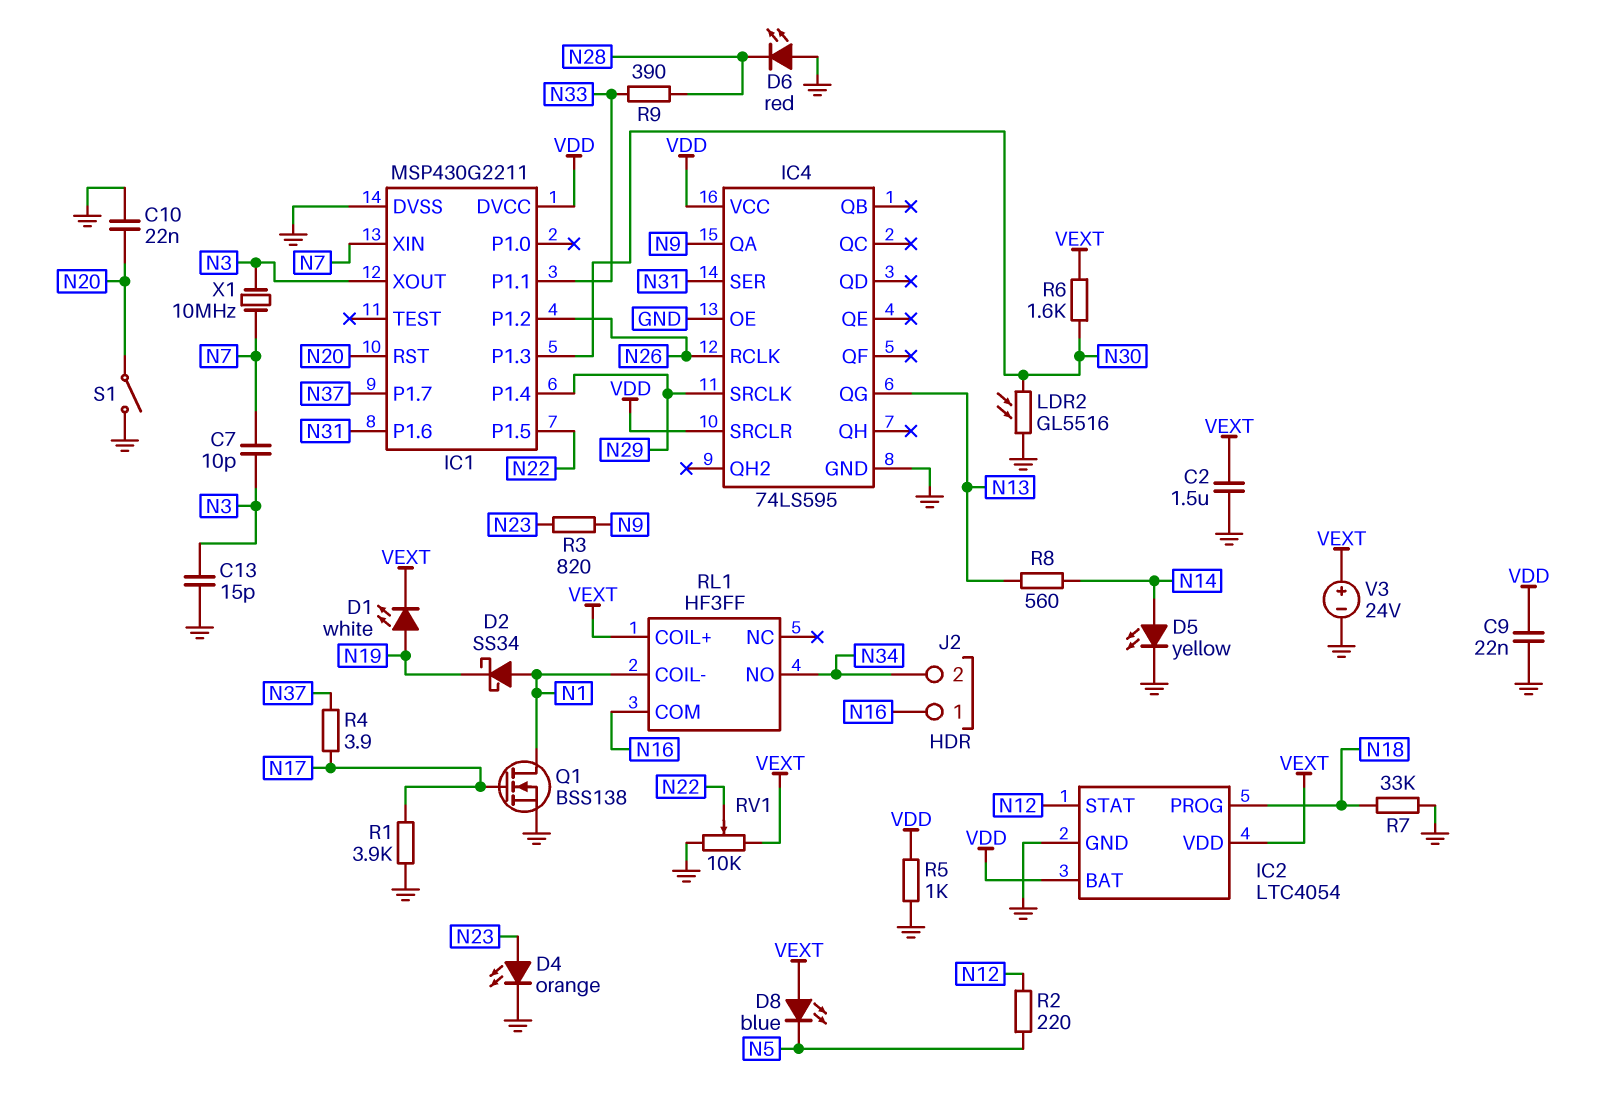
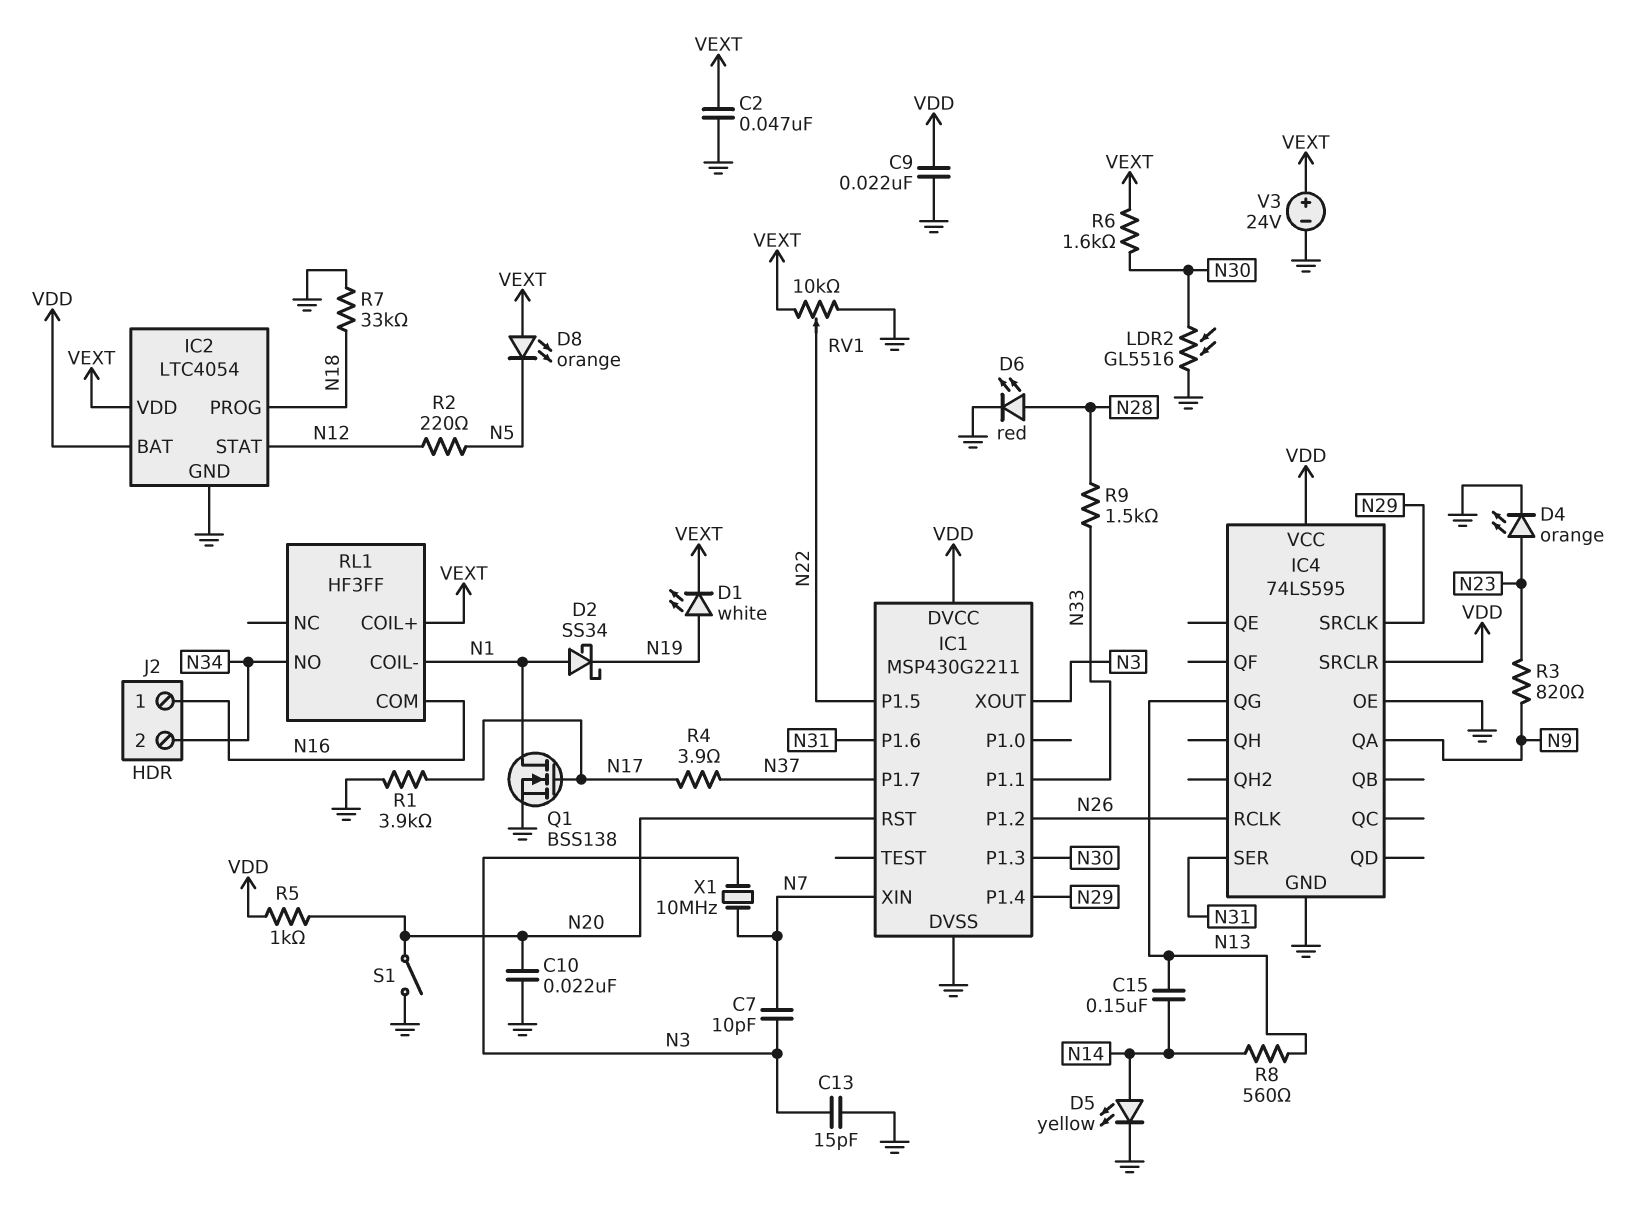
C2: 1.5uF (GND, VEXT) -> 47nF (GND, VEXT)
C15: none -> 150nF (N13, N14)
D6: LED red (A GND, K N28) -> LED red (A N28, K GND)
D8: LED blue (A VEXT, K N5) -> LED orange (A VEXT, K N5)
R5: 1k (GND, VDD) -> 1k (N20, VDD)
R9: 390 (N28, N33) -> 1.5k (N28, N33)

